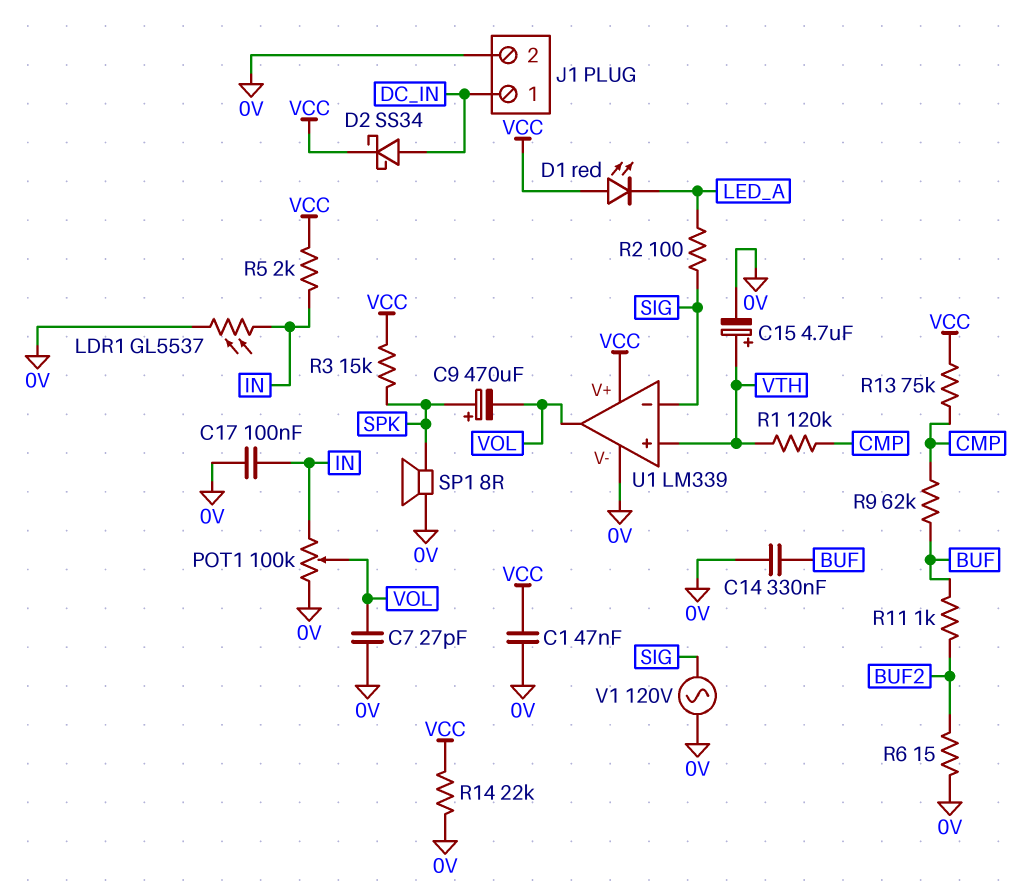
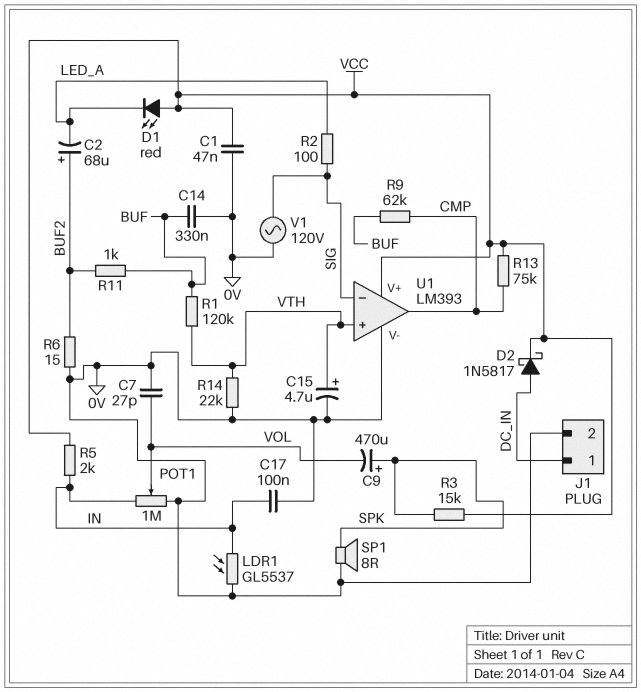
C2: none -> 68uF (plus BUF2, minus LED_A)
D2: schottky SS34 (A DC_IN, K VCC) -> schottky 1N5817 (A DC_IN, K VCC)
POT1: 100k (0V, IN, wiper VOL) -> 1M (0V, IN, wiper VOL)
R1: 120k (CMP, VTH) -> 120k (BUF, VTH)
R14: 22k (0V, VCC) -> 22k (0V, VTH)
U1: LM339 -> LM393
U1 pin out: VOL -> CMP

